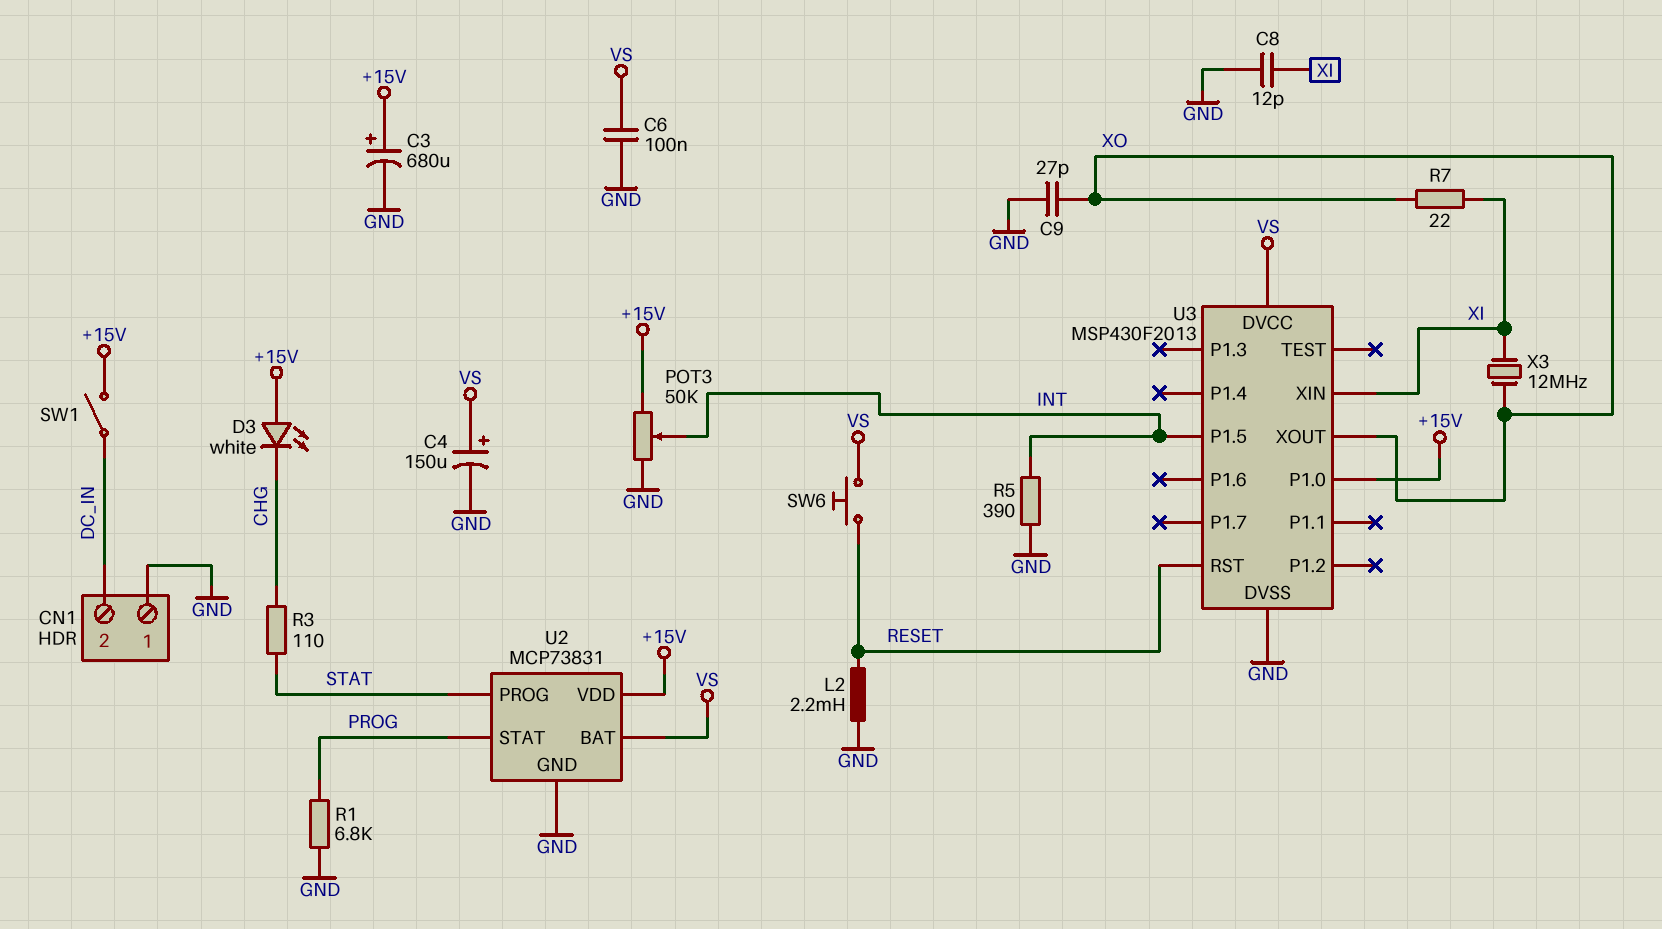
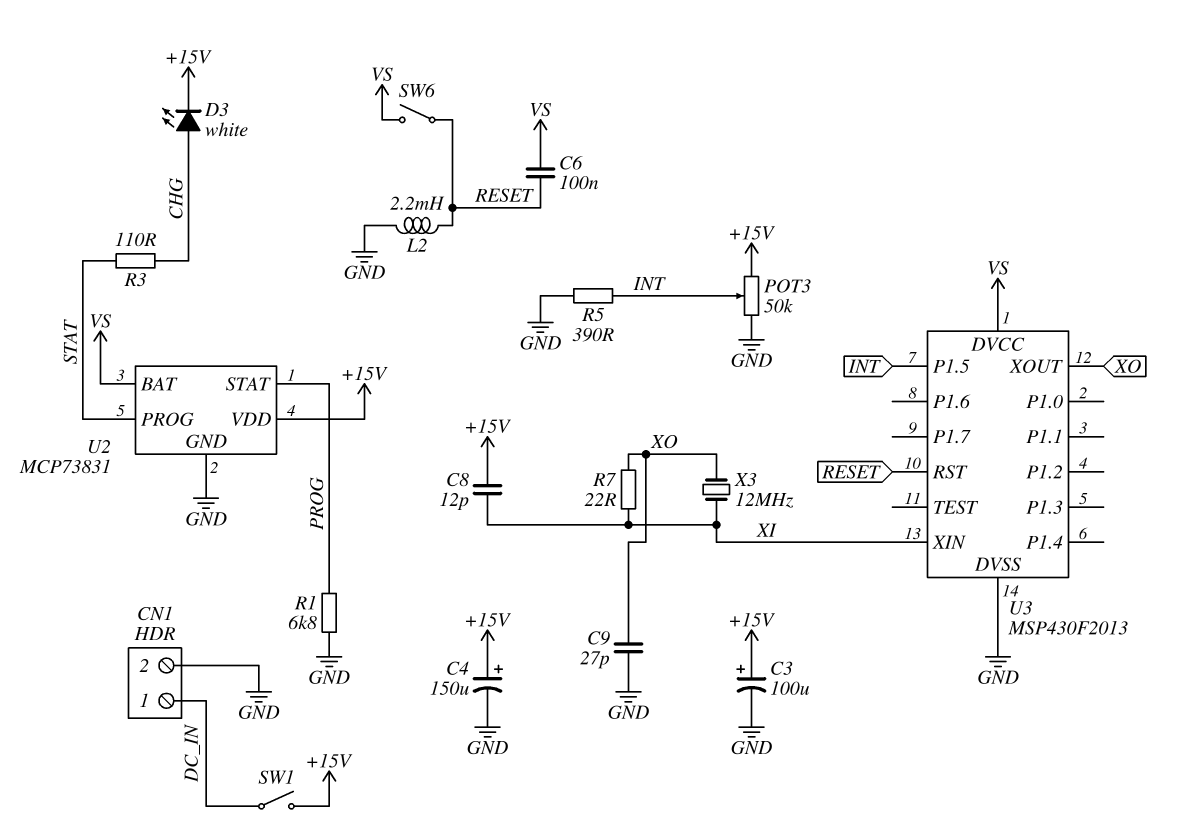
C3: 680uF (plus +15V, minus GND) -> 100uF (plus +15V, minus GND)
C4: 150uF (plus VS, minus GND) -> 150uF (plus +15V, minus GND)
C6: 100nF (GND, VS) -> 100nF (RESET, VS)
C8: 12pF (GND, XI) -> 12pF (+15V, XI)
CN1 pin 1: GND -> DC_IN
CN1 pin 2: DC_IN -> GND
D3: LED white (A +15V, K CHG) -> LED white (A CHG, K +15V)
SW6: button (RESET, VS) -> switch (RESET, VS)
U3 pin P1.0: +15V -> none

